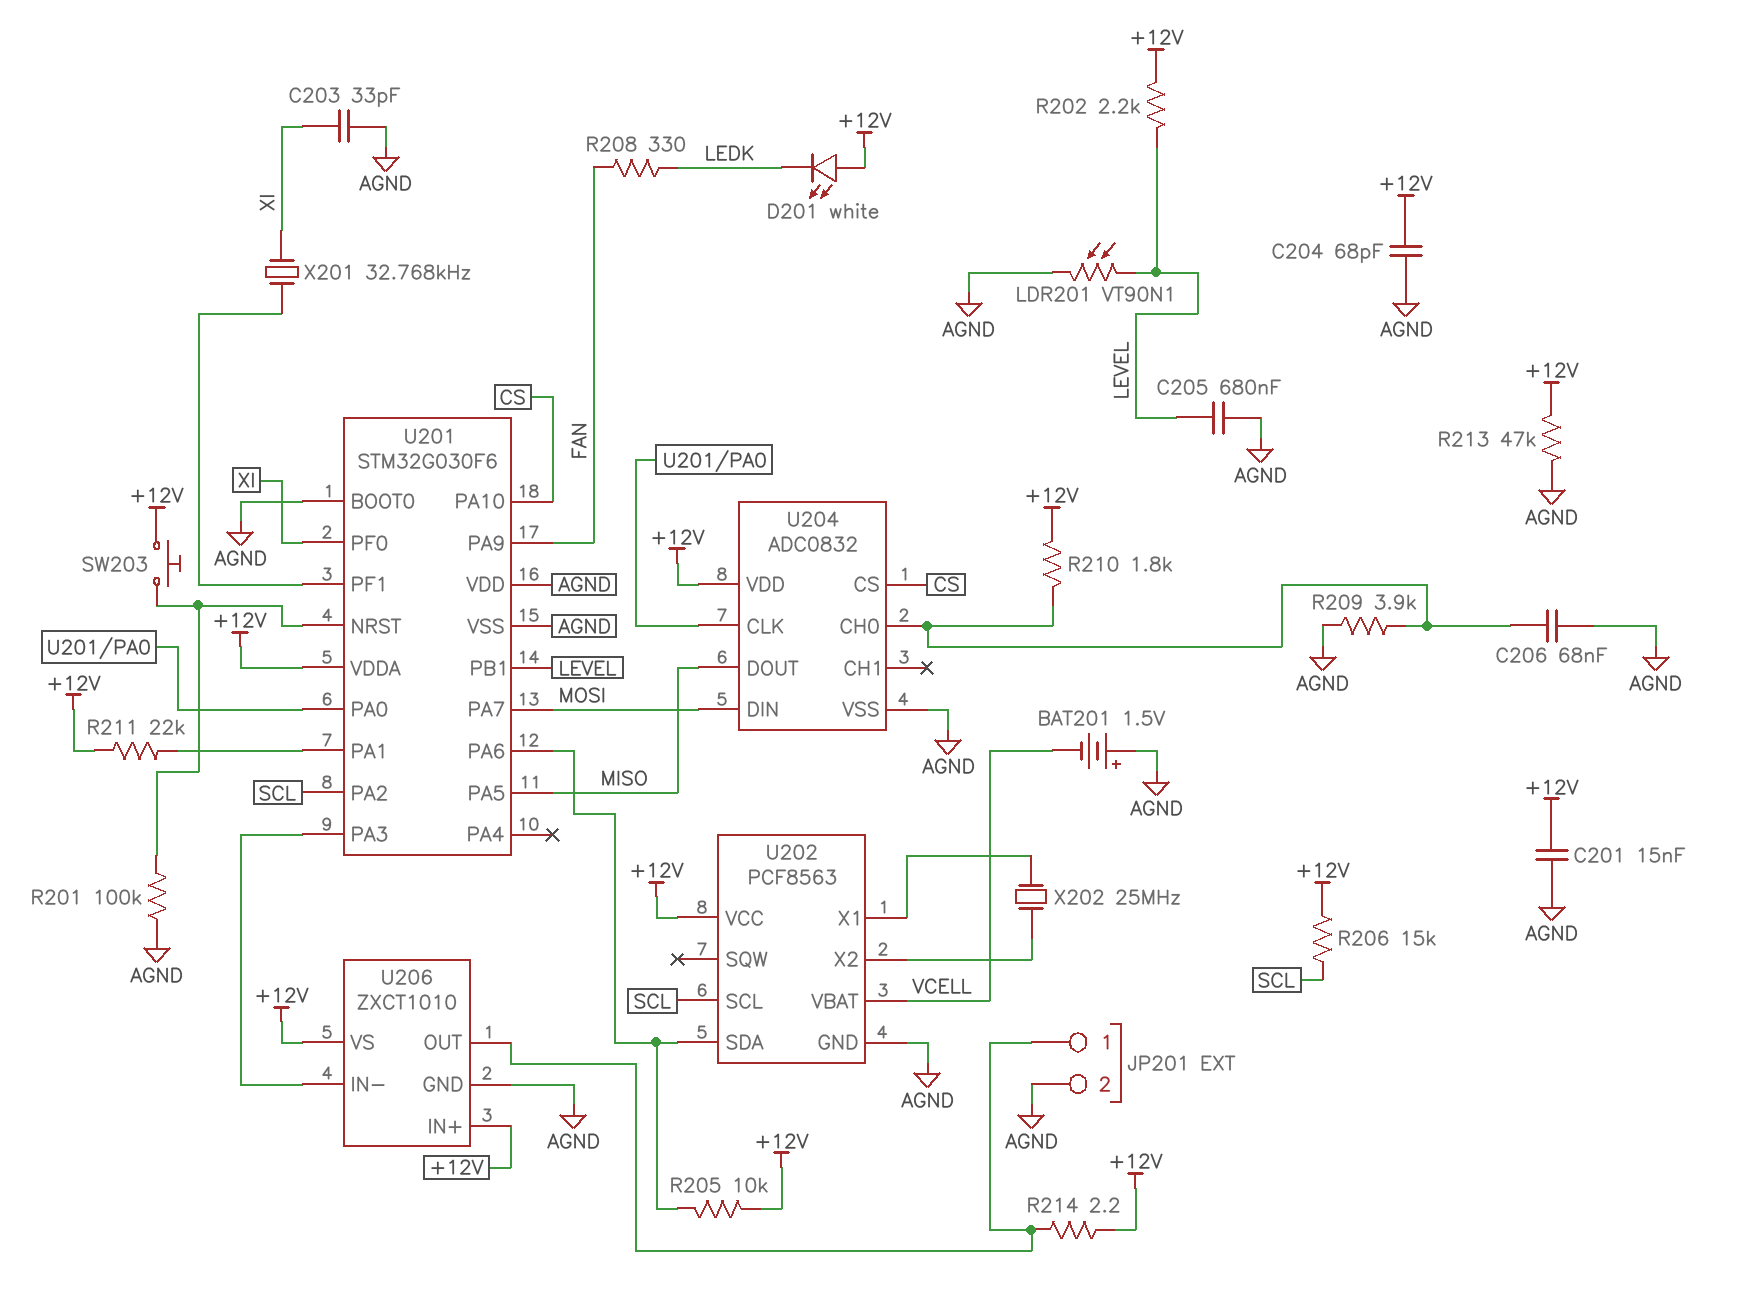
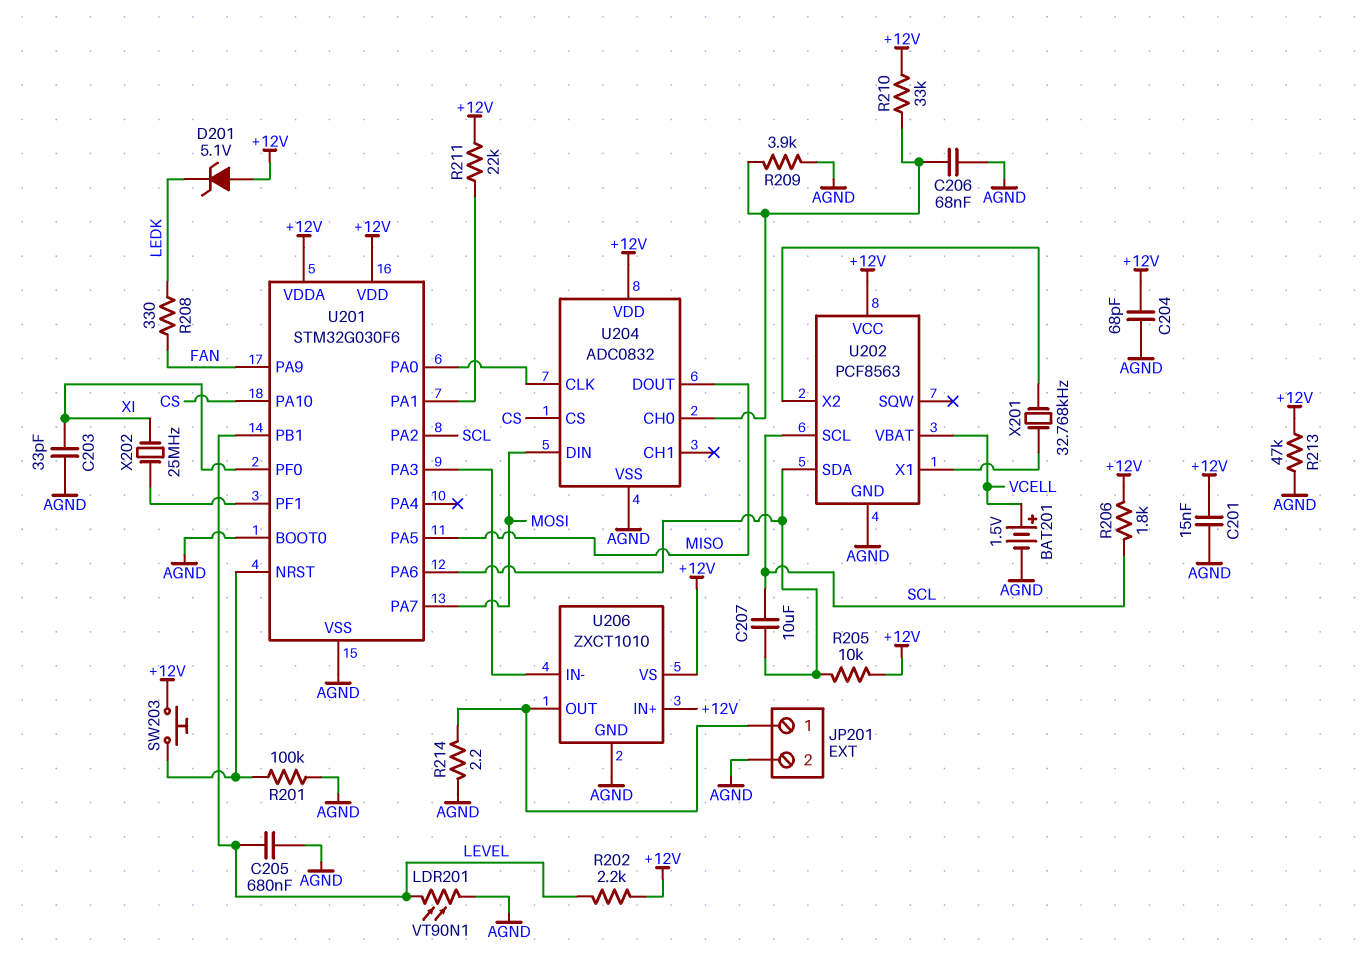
BAT201: 1.5V (plus AGND, minus VCELL) -> 1.5V (plus VCELL, minus AGND)
C207: none -> 10uF (SCL, U201/PA6)
D201: LED white (A +12V, K LEDK) -> zener 5.1V (A +12V, K LEDK)
R206: 15k (+12V, SCL) -> 1.8k (+12V, SCL)
R210: 1.8k (+12V, U204/CH0) -> 33k (+12V, U204/CH0)
R214: 2.2 (+12V, JP201/1) -> 2.2 (AGND, JP201/1)
U201 pin VDD: AGND -> +12V
X201: 32.768kHz (U201/PF1, XI) -> 32.768kHz (U202/X1, U202/X2)
X202: 25MHz (U202/X1, U202/X2) -> 25MHz (U201/PF1, XI)

